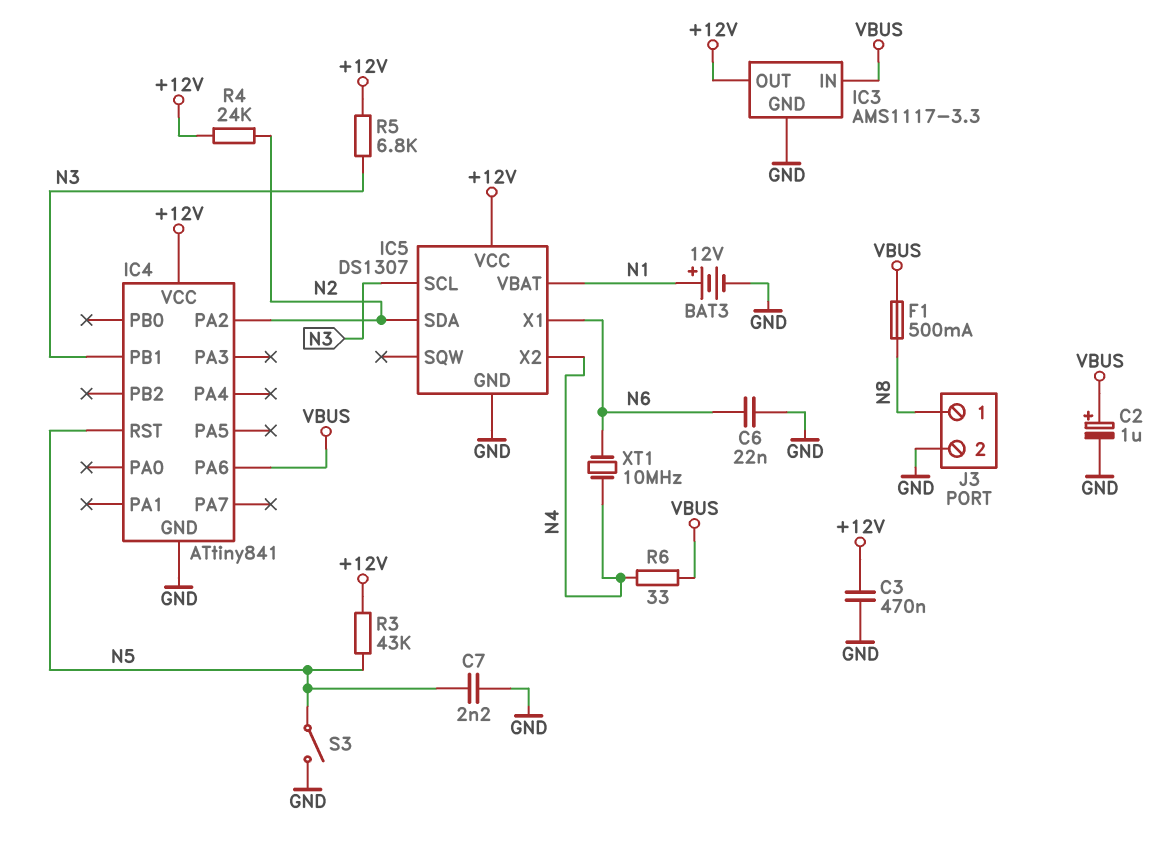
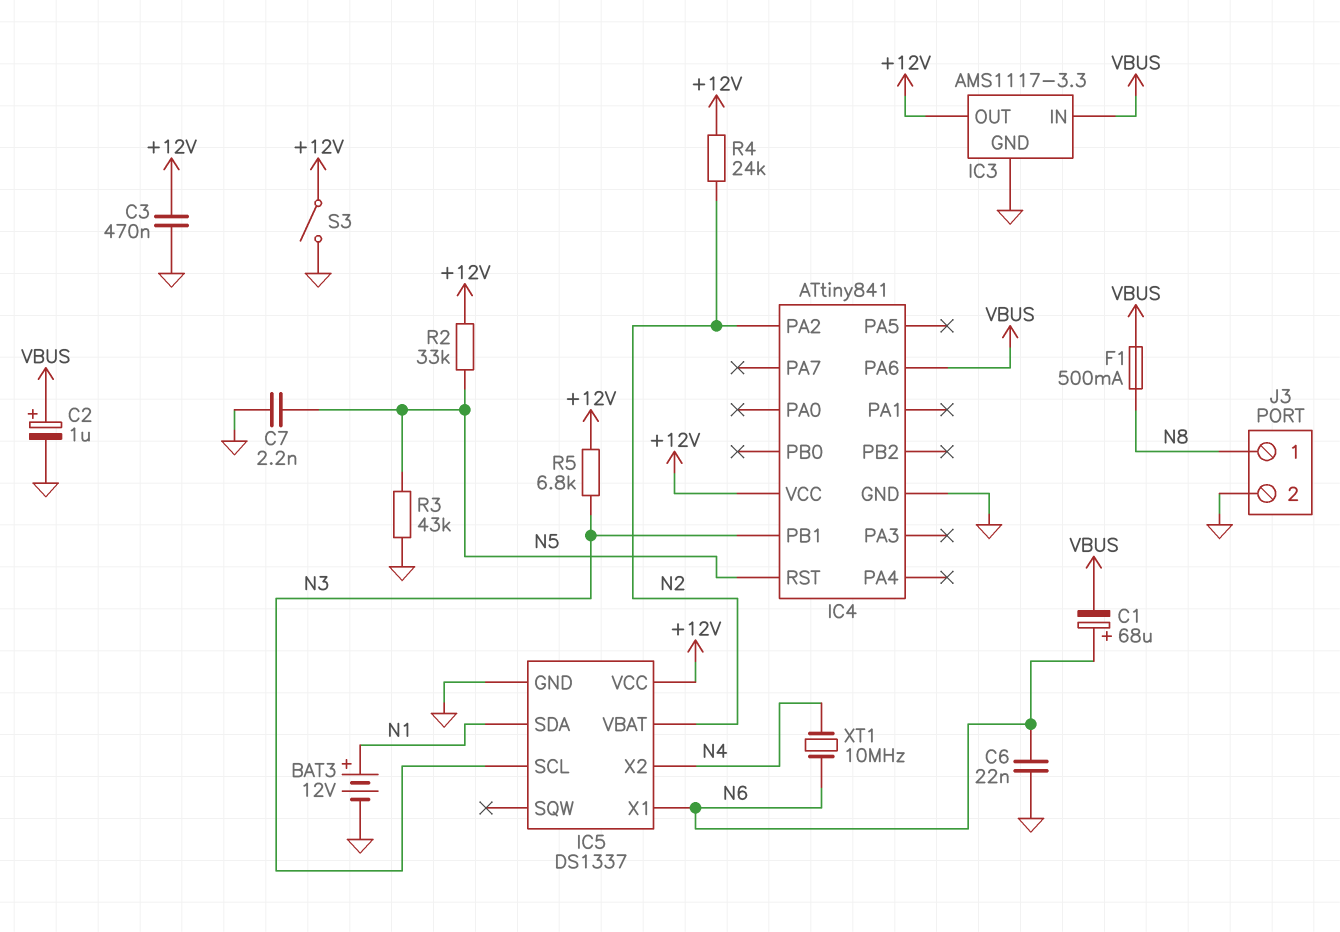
C1: none -> 68uF (plus N6, minus VBUS)
IC5: DS1307 -> DS1337
IC5 pin SDA: N2 -> N1
IC5 pin VBAT: N1 -> N2
R2: none -> 33k (+12V, N5)
R3: 43k (+12V, N5) -> 43k (GND, N5)
R6: 33 (N4, VBUS) -> none
S3: switch (GND, N5) -> switch (+12V, GND)

